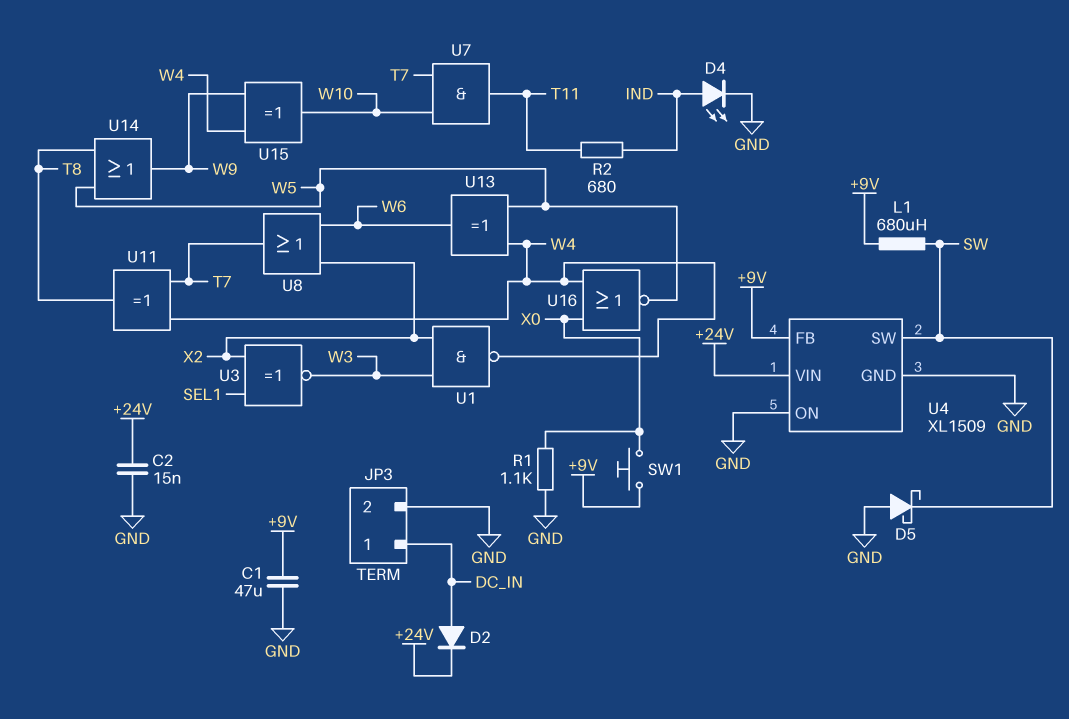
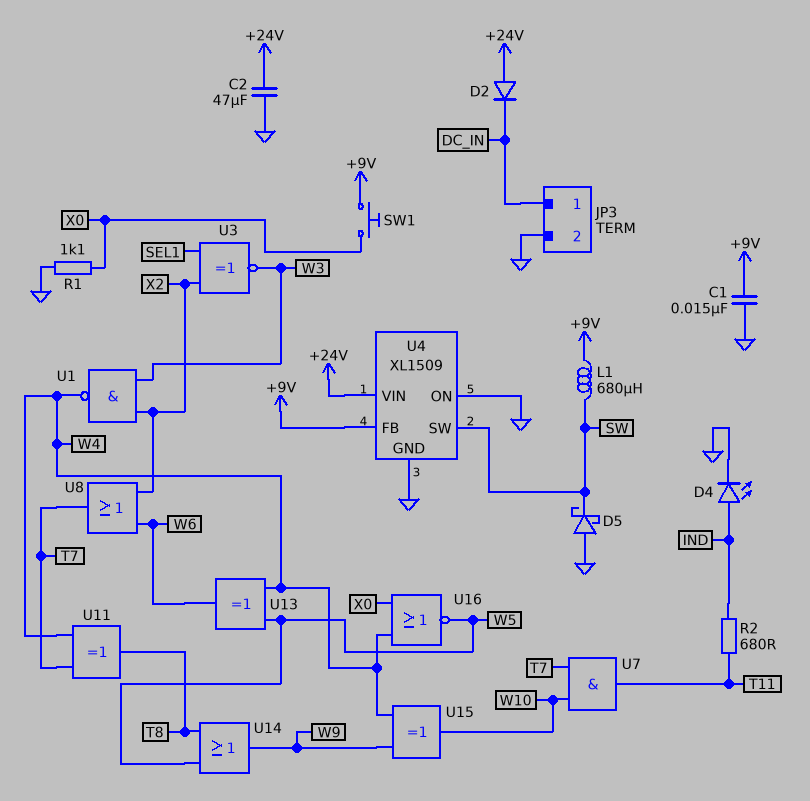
C1: 47uF (+9V, GND) -> 15nF (+9V, GND)
C2: 15nF (+24V, GND) -> 47uF (+24V, GND)
D2: diode (A DC_IN, K +24V) -> diode (A +24V, K DC_IN)

